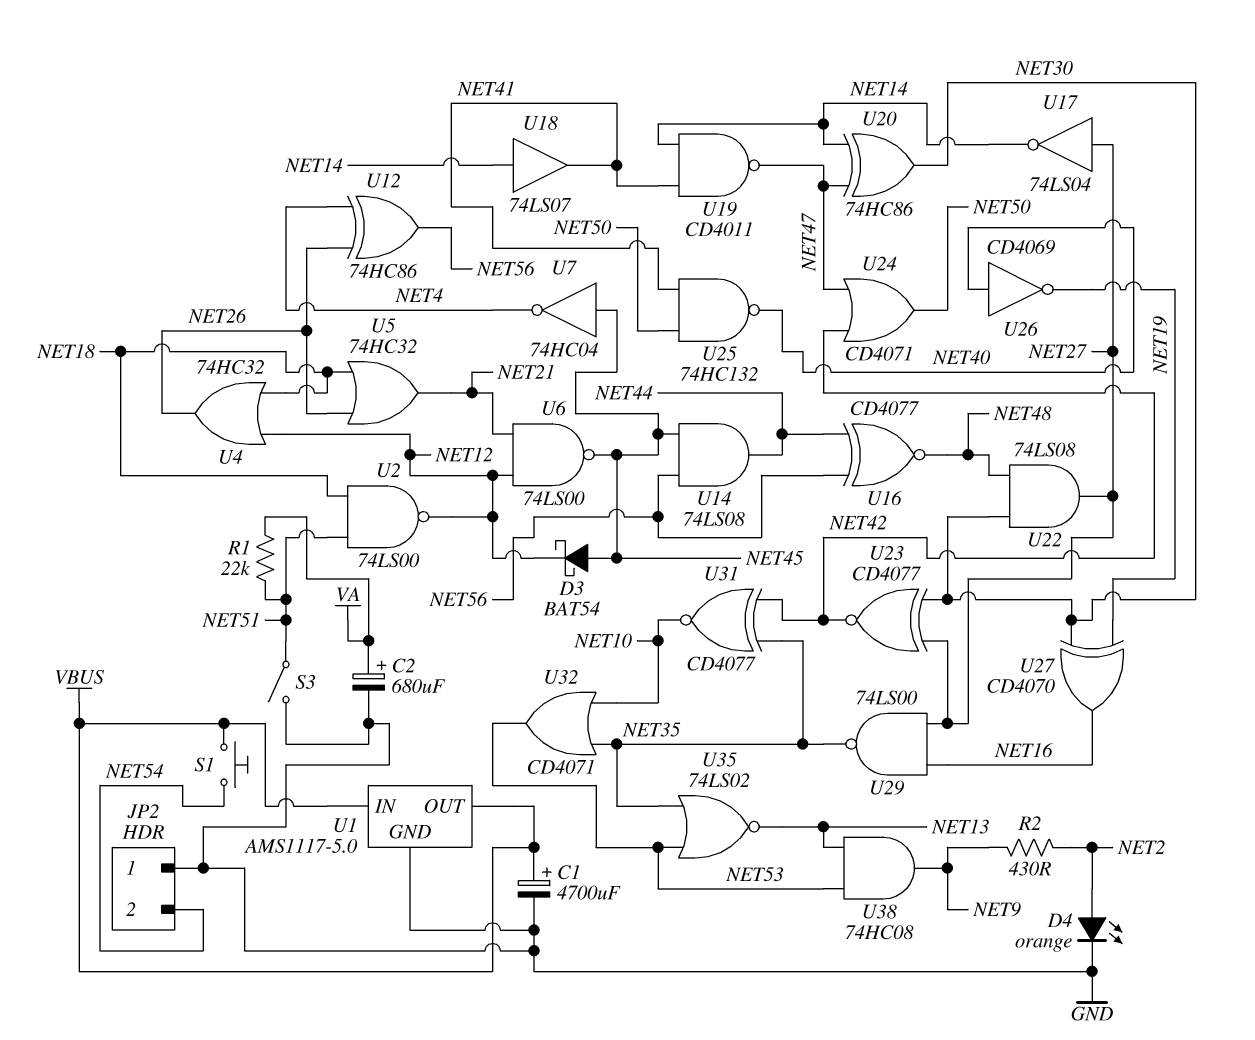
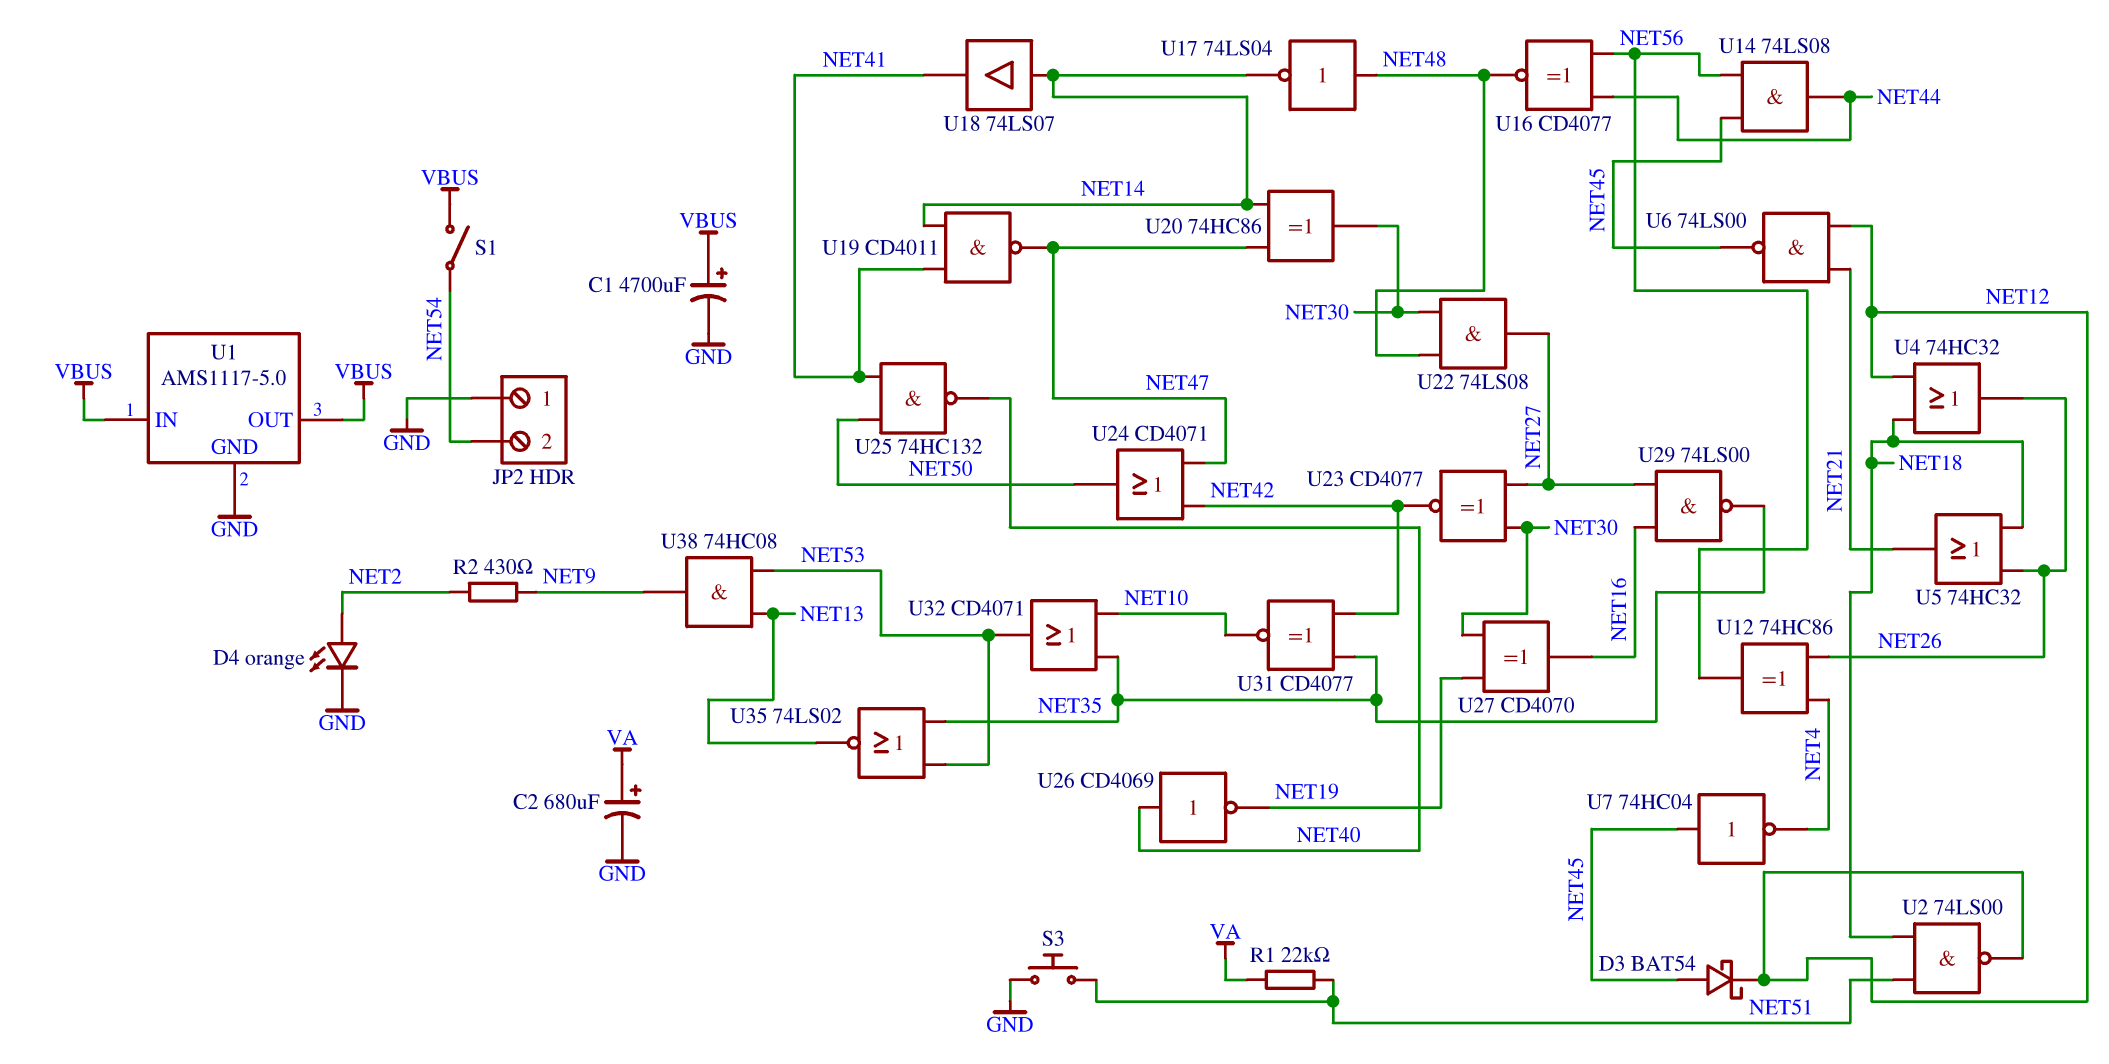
S1: button (NET54, VBUS) -> switch (NET54, VBUS)
S3: switch (GND, NET51) -> button (GND, NET51)
U17: NOT 74LS04 (in NET27, out NET14) -> NOT 74LS04 (in NET48, out NET14)

